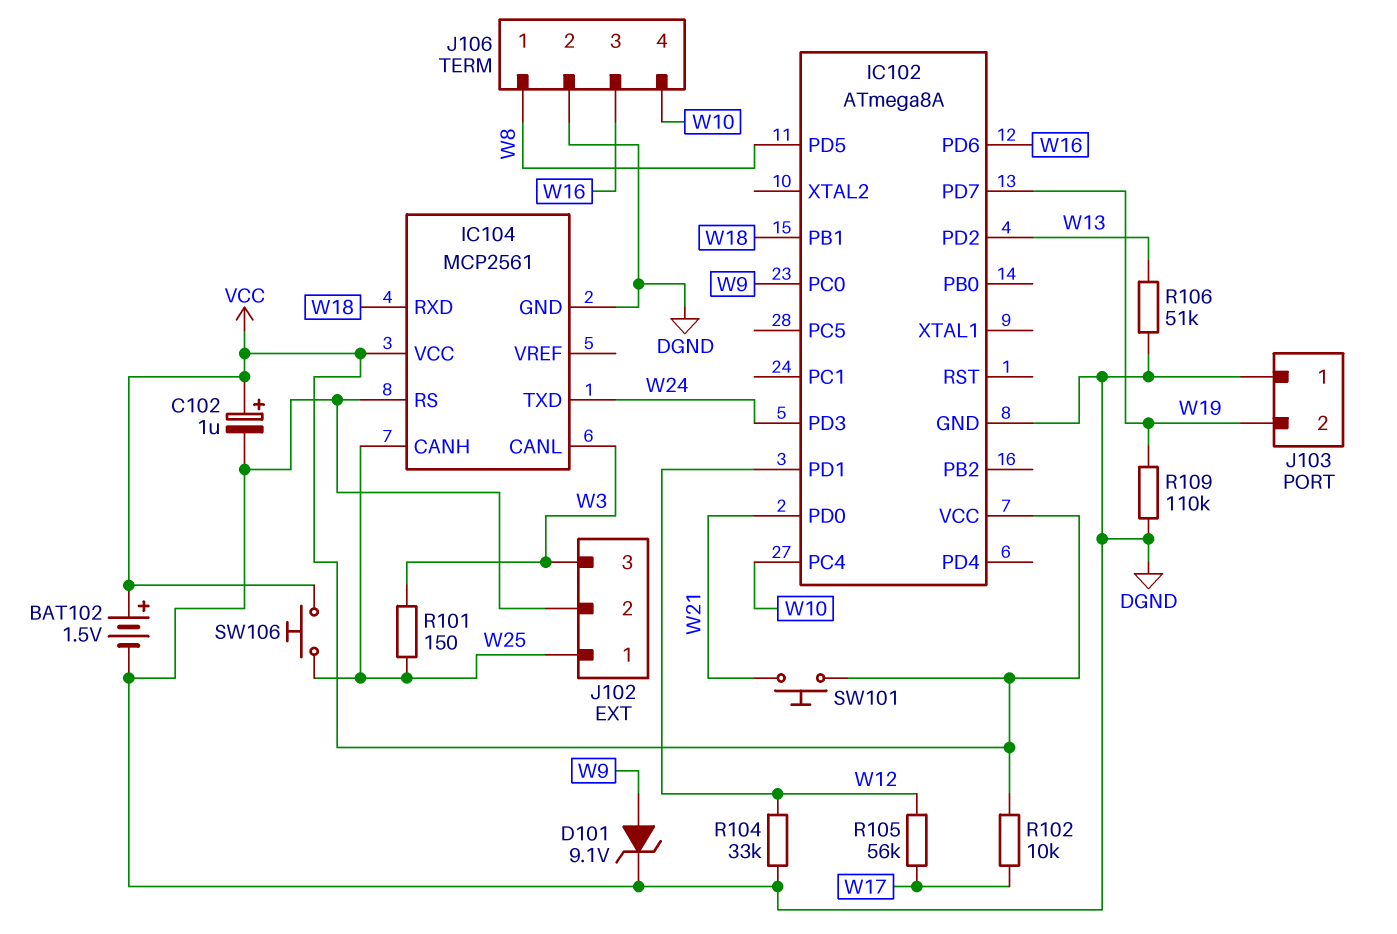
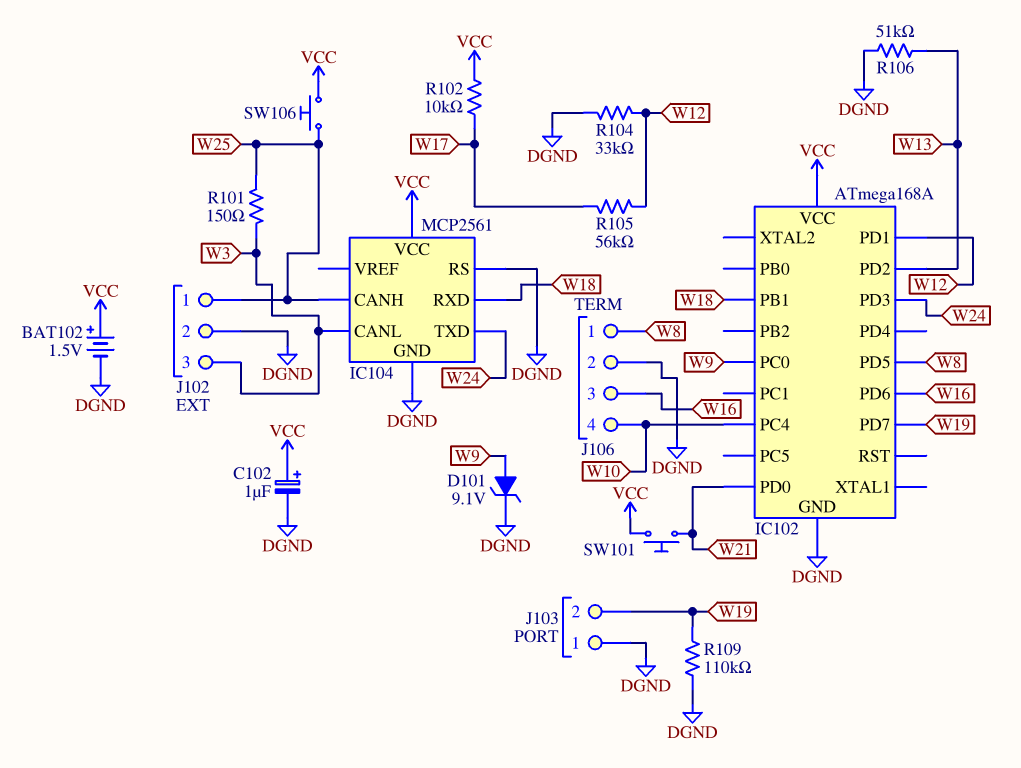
IC102: ATmega8A -> ATmega168A

